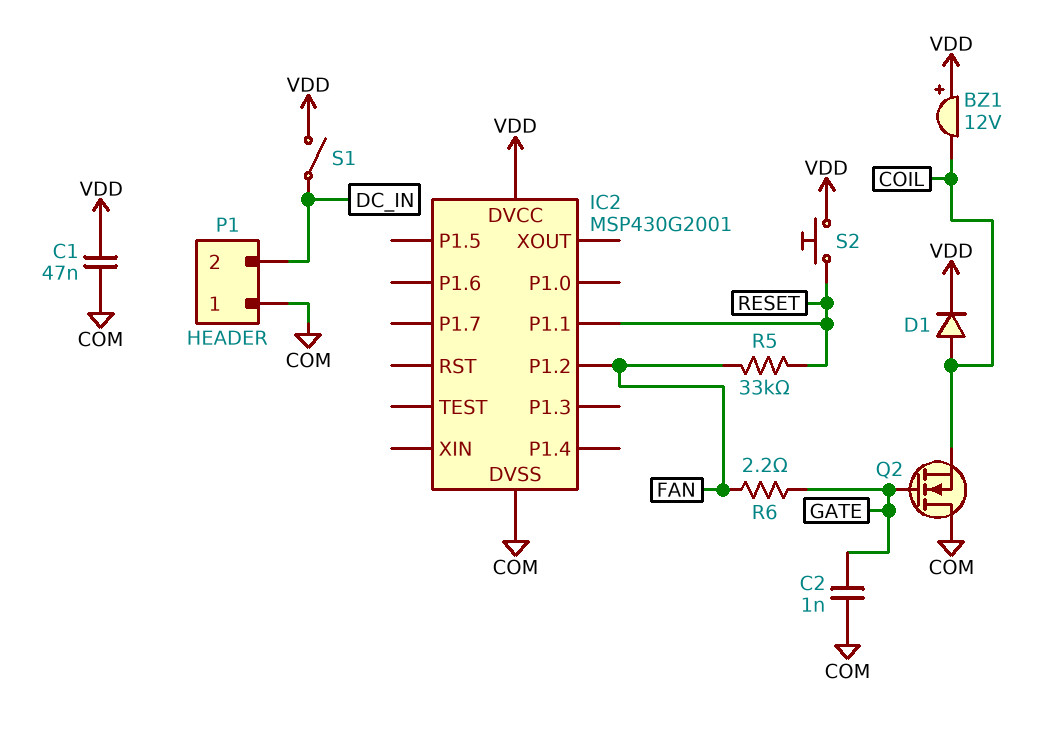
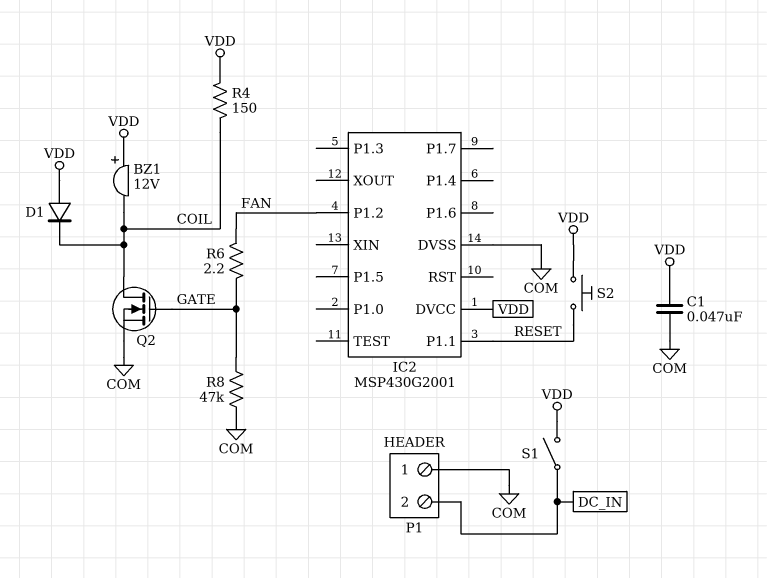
C2: 1nF (COM, GATE) -> none
D1: diode (A COIL, K VDD) -> diode (A VDD, K COIL)
Q2: NMOS (G GATE, D COM, S COIL) -> NMOS (G GATE, D COIL, S COM)
R4: none -> 150 (COIL, VDD)
R5: 33k (FAN, RESET) -> none
R8: none -> 47k (COM, GATE)

